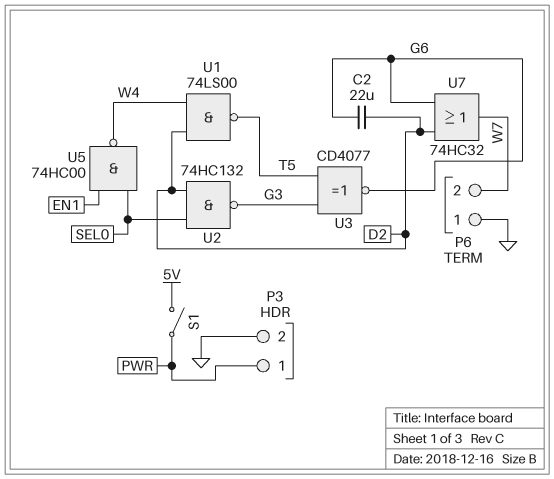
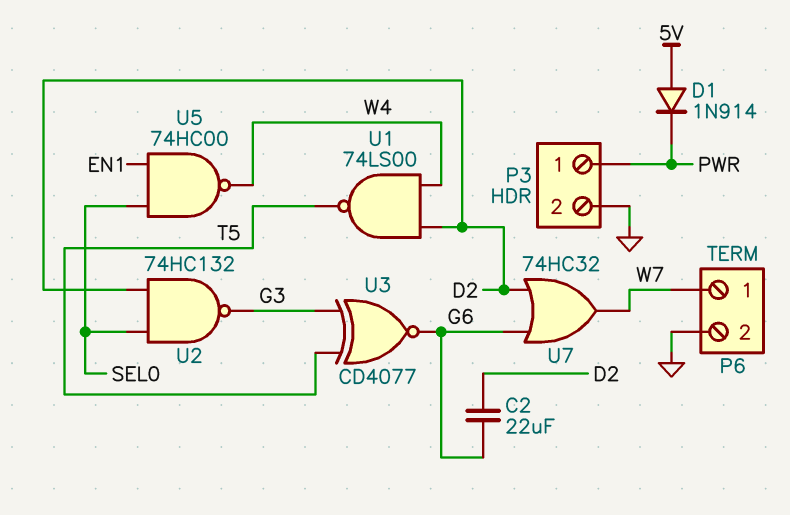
D1: none -> diode 1N914 (A 5V, K PWR)
P6 pin 1: GND -> W7
P6 pin 2: W7 -> GND
S1: switch (5V, PWR) -> none

